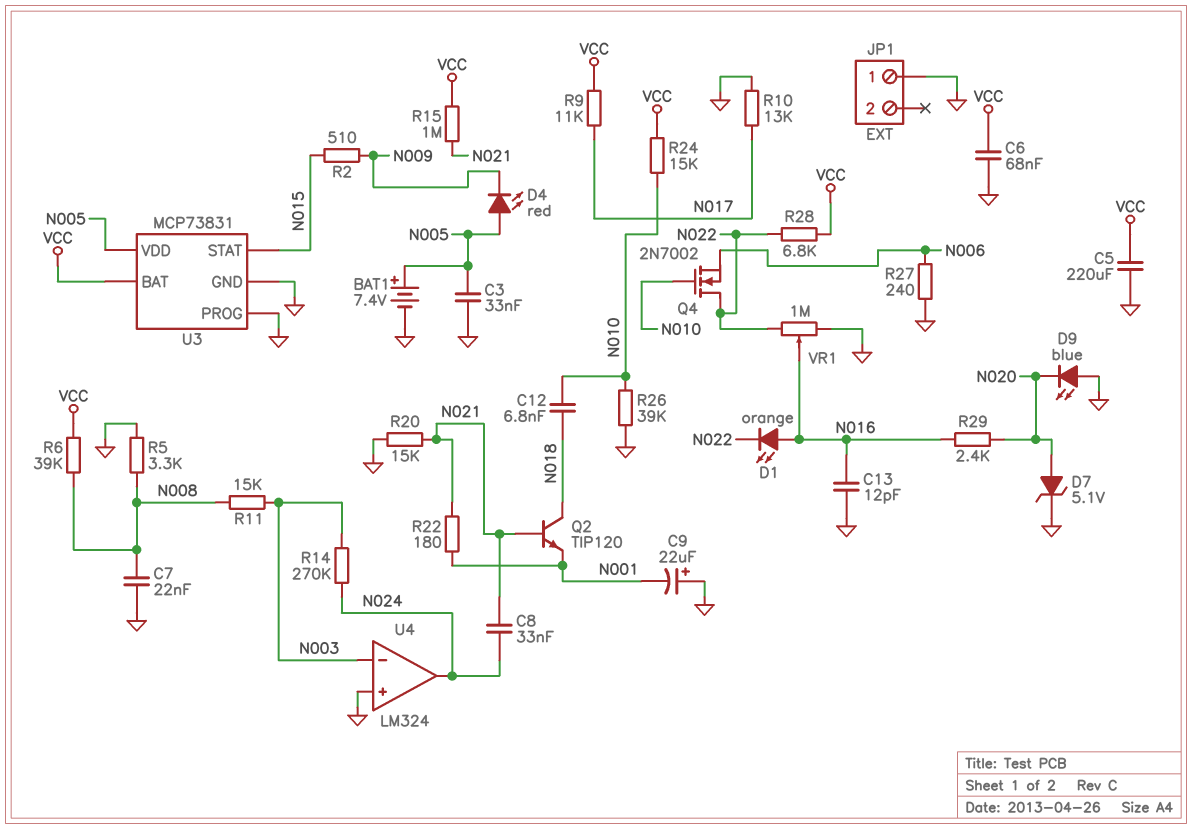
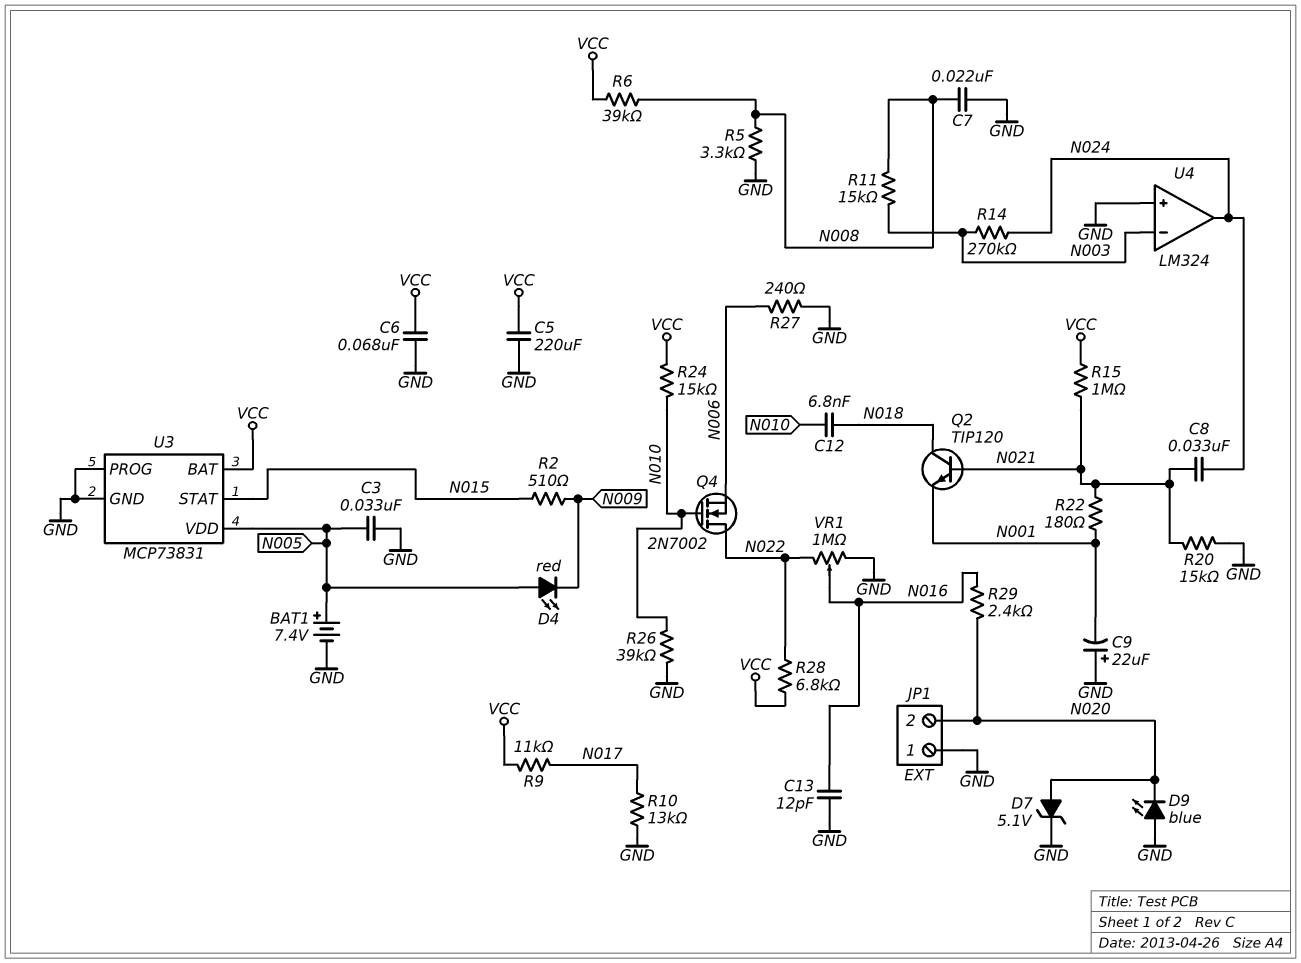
D1: LED orange (A N016, K N022) -> none
JP1 pin 2: none -> N020

